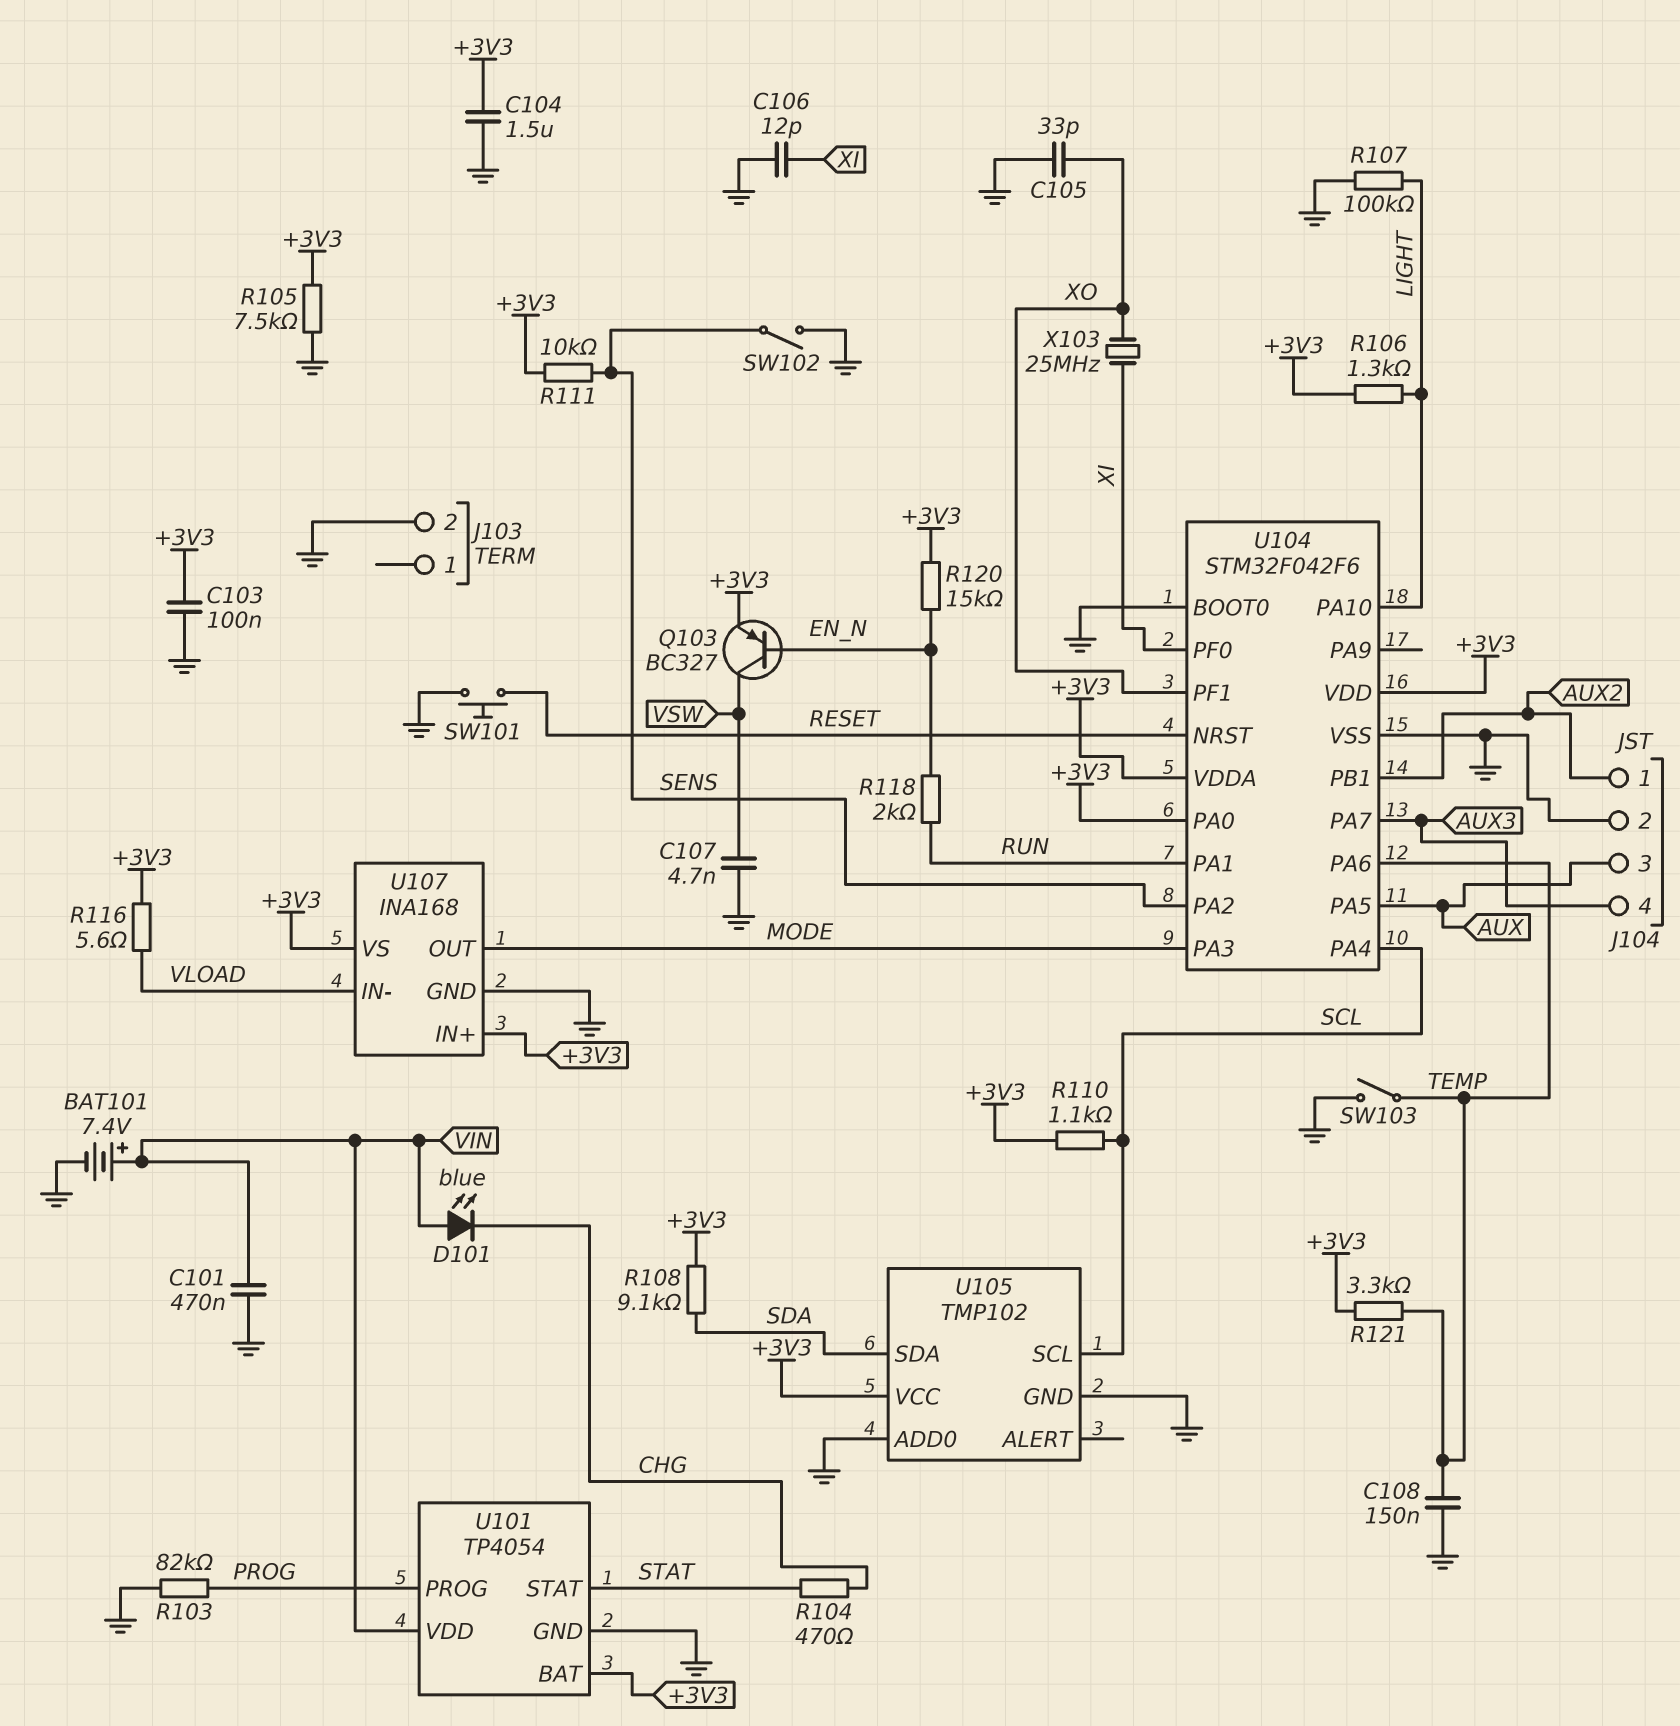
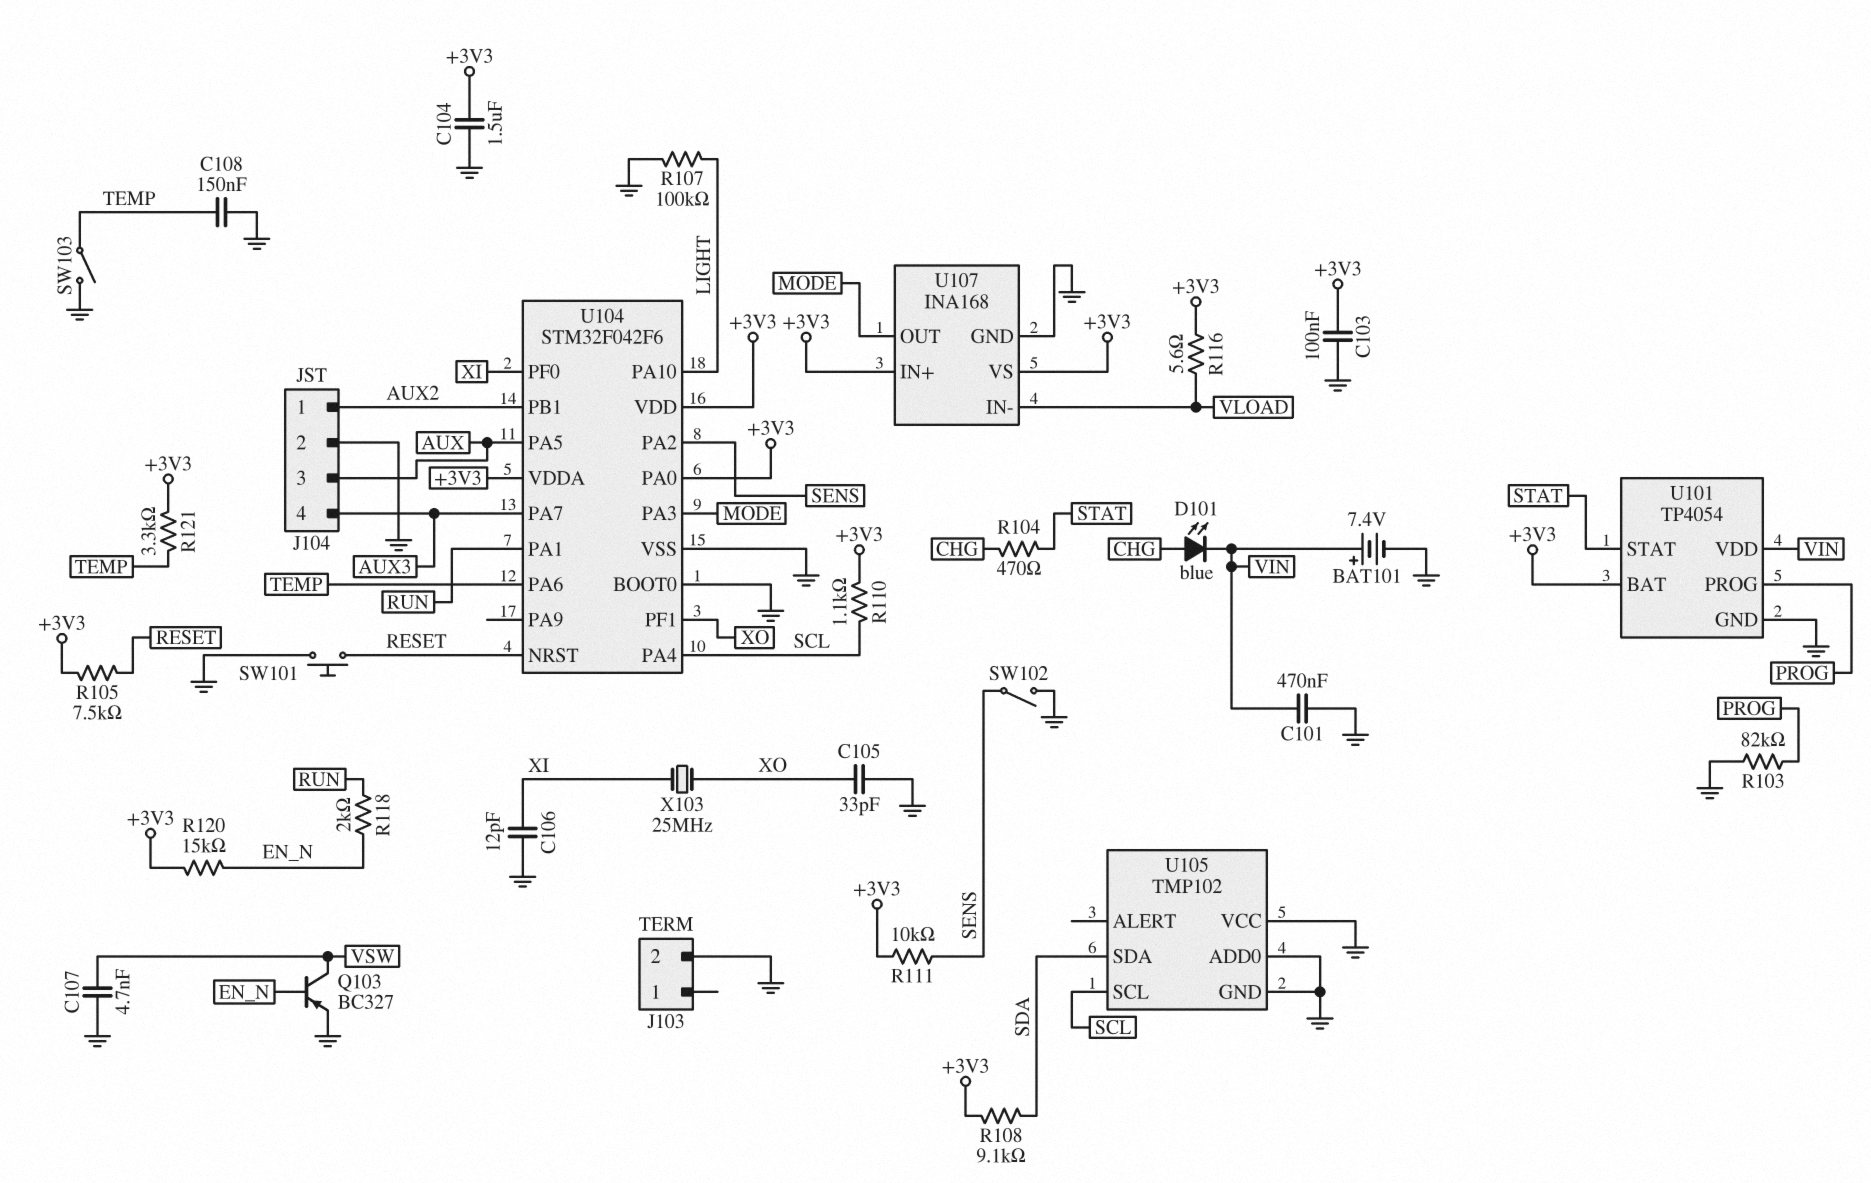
D101: LED blue (A VIN, K CHG) -> LED blue (A CHG, K VIN)
Q103: PNP BC327 (B EN_N, C VSW, E +3V3) -> PNP BC327 (B EN_N, C VSW, E GND)
R105: 7.5k (+3V3, GND) -> 7.5k (+3V3, RESET)
R106: 1.3k (+3V3, LIGHT) -> none
U105 pin VCC: +3V3 -> GND

